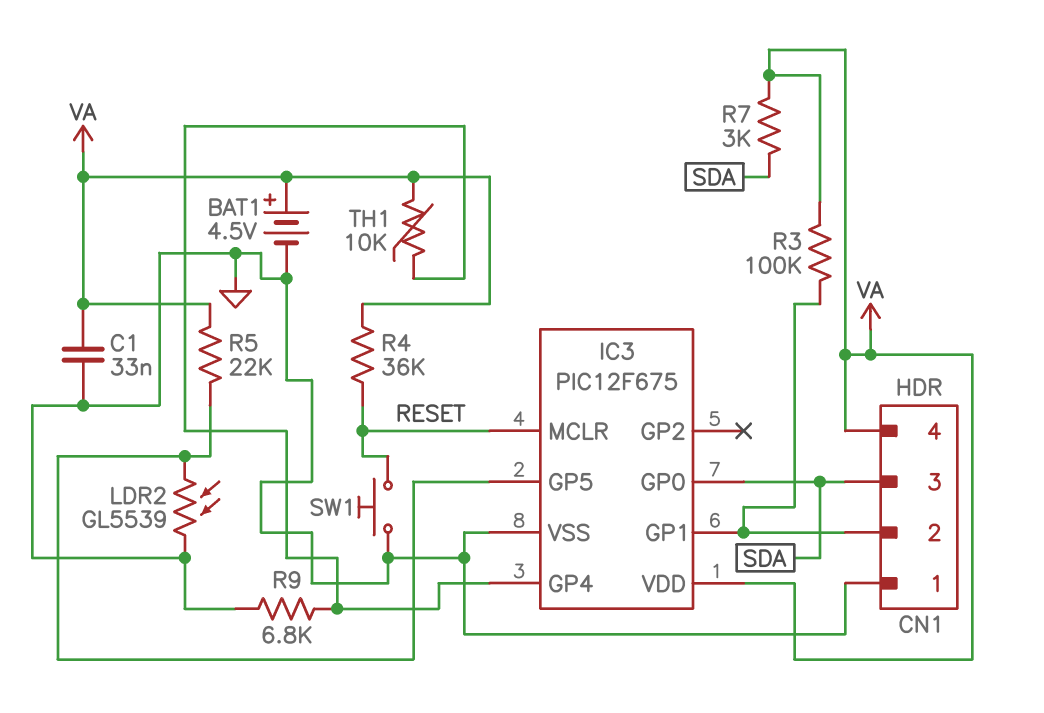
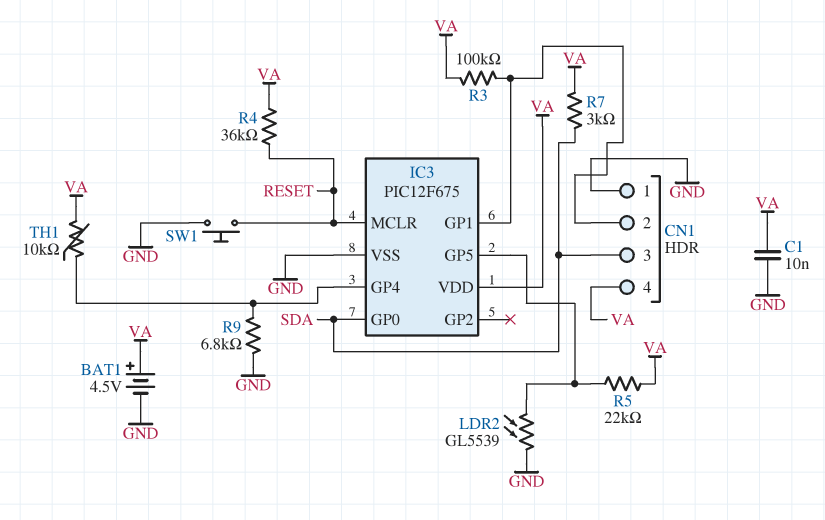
C1: 33nF (GND, VA) -> 10nF (GND, VA)

